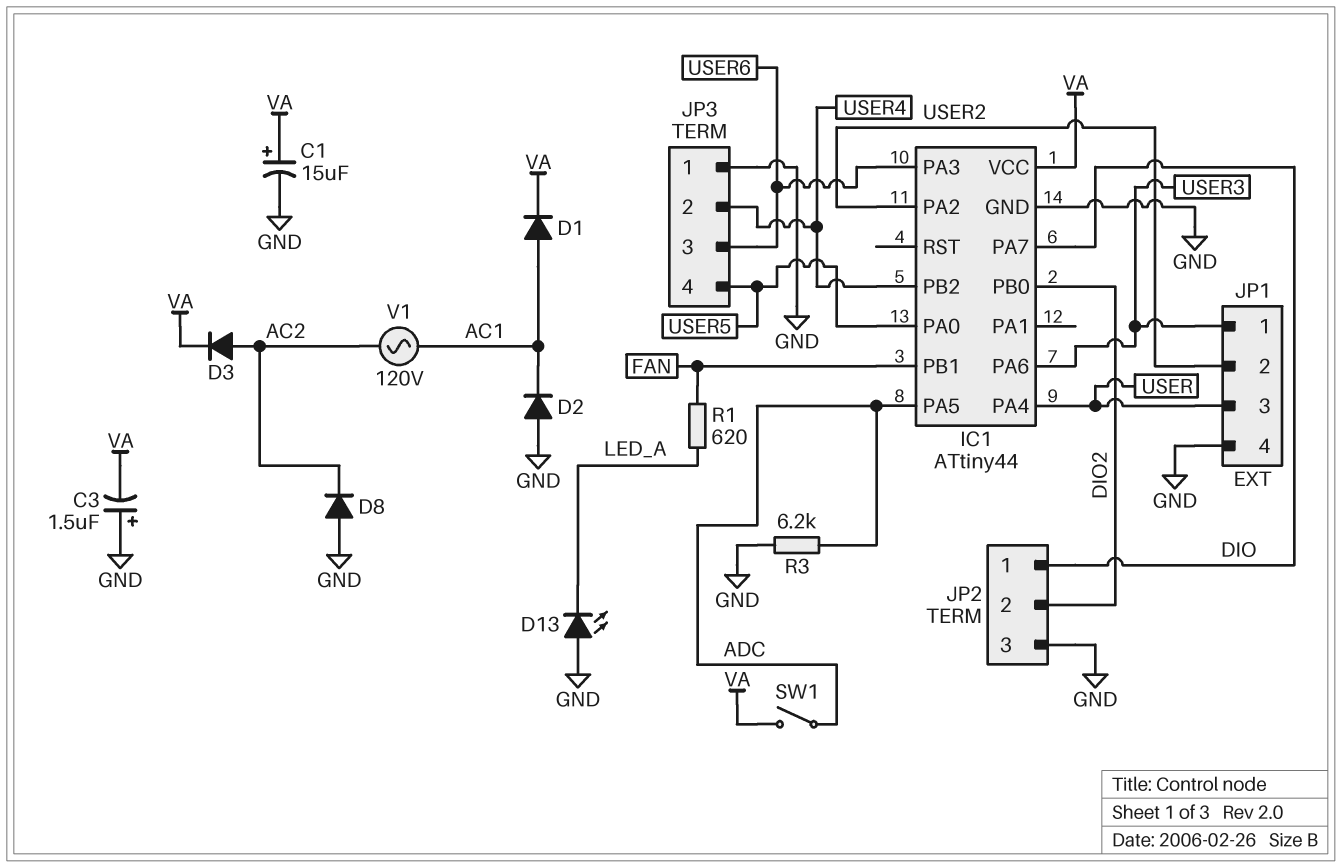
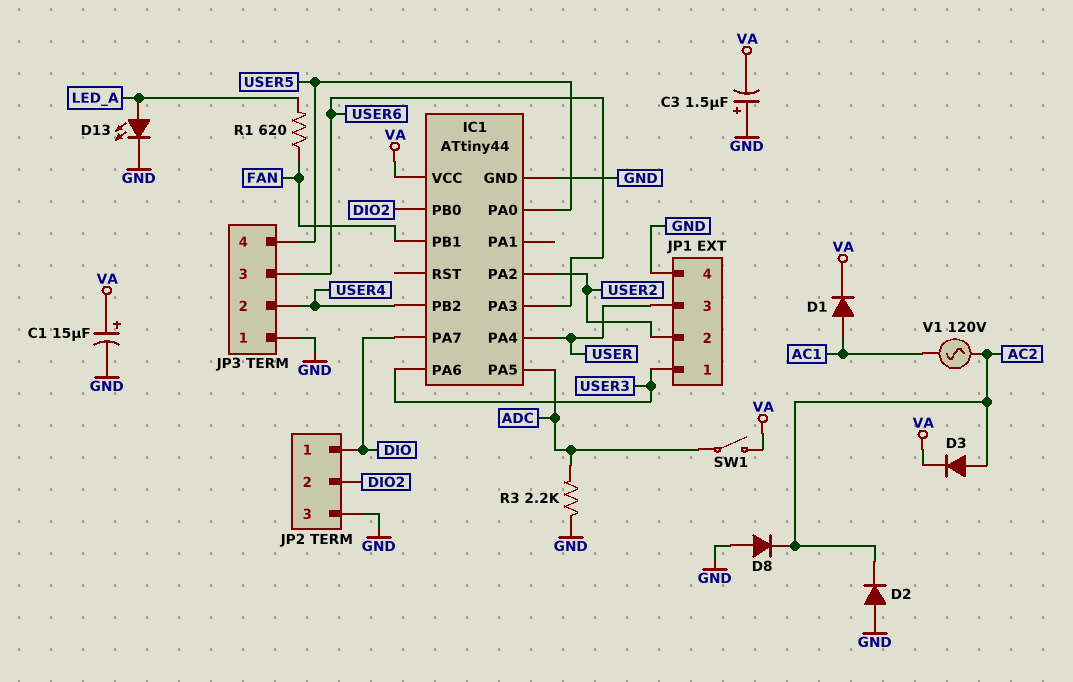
D2: diode (A GND, K AC1) -> diode (A GND, K AC2)
D13: LED (A GND, K LED_A) -> LED (A LED_A, K GND)
R3: 6.2k (ADC, GND) -> 2.2k (ADC, GND)

